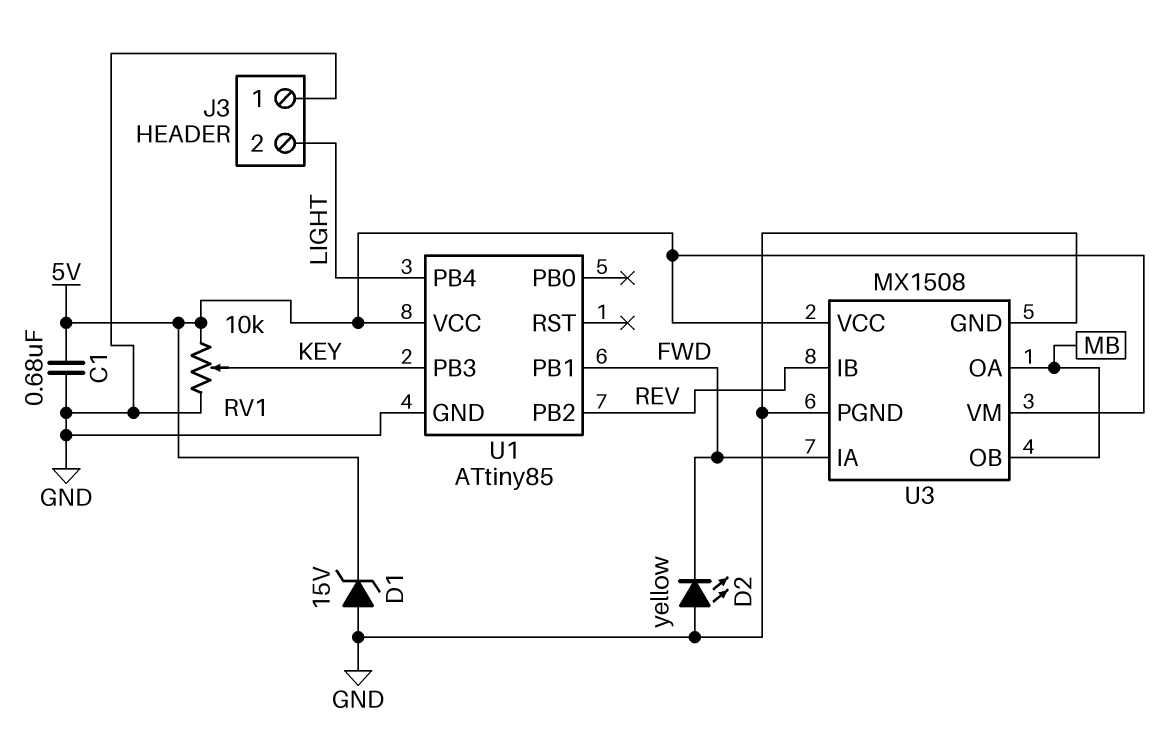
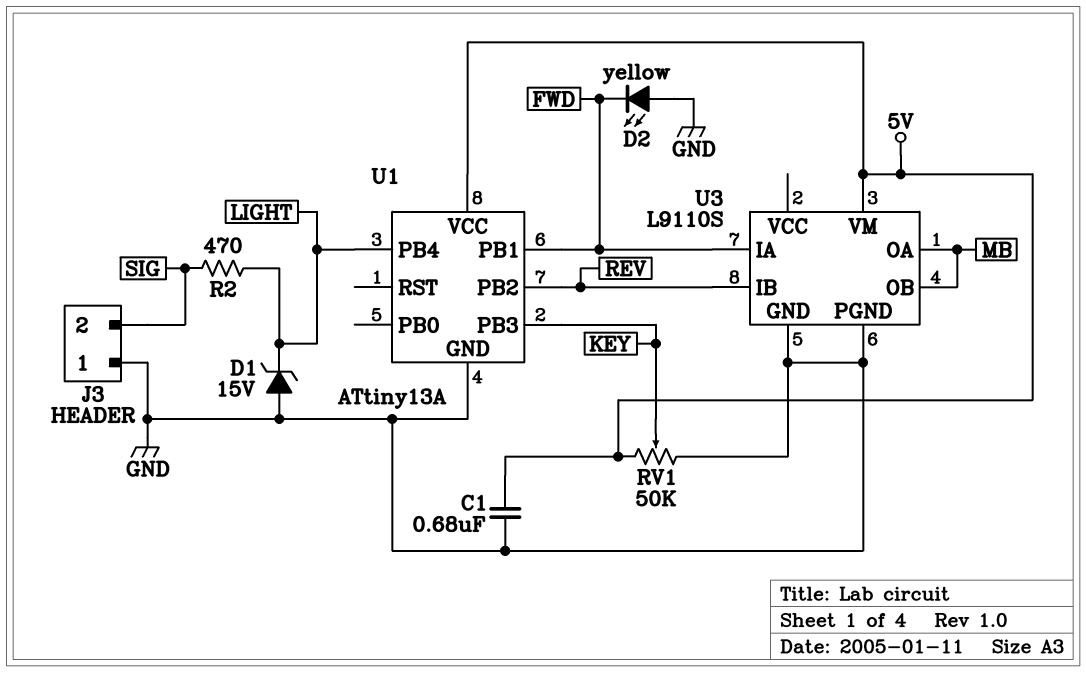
D1: zener 15V (A GND, K 5V) -> zener 15V (A GND, K LIGHT)
J3 pin 2: LIGHT -> SIG
R2: none -> 470 (LIGHT, SIG)
RV1: 10k (5V, GND, wiper KEY) -> 50k (5V, GND, wiper KEY)
U1: ATtiny85 -> ATtiny13A
U3: MX1508 -> L9110S
U3 pin VCC: 5V -> none

